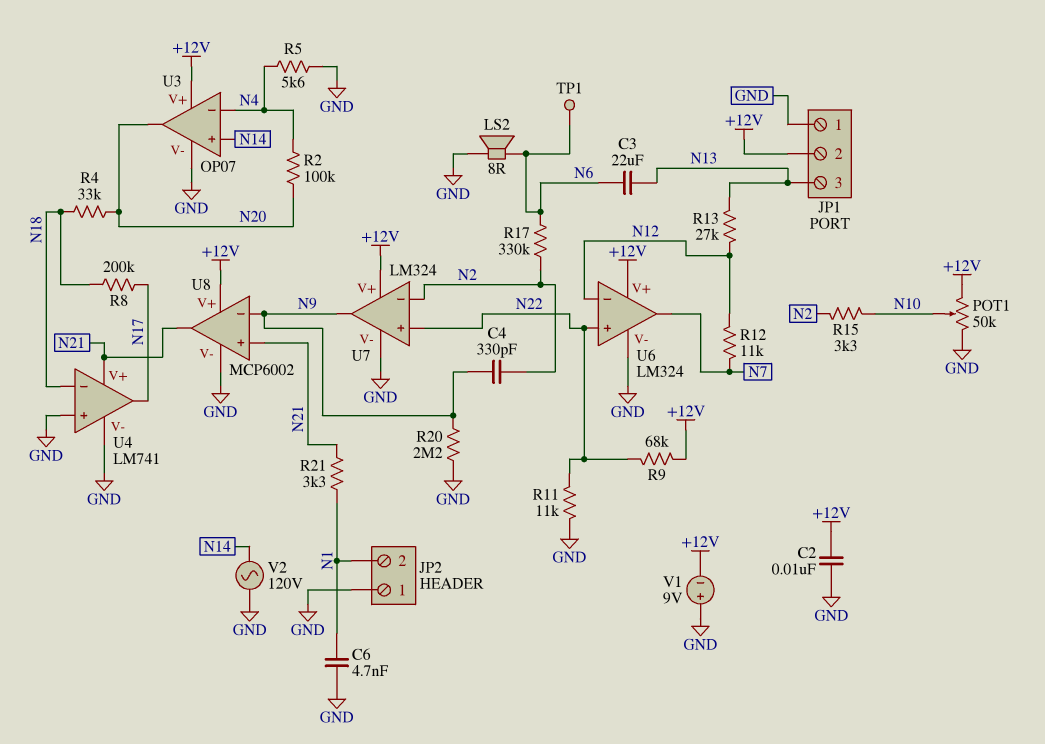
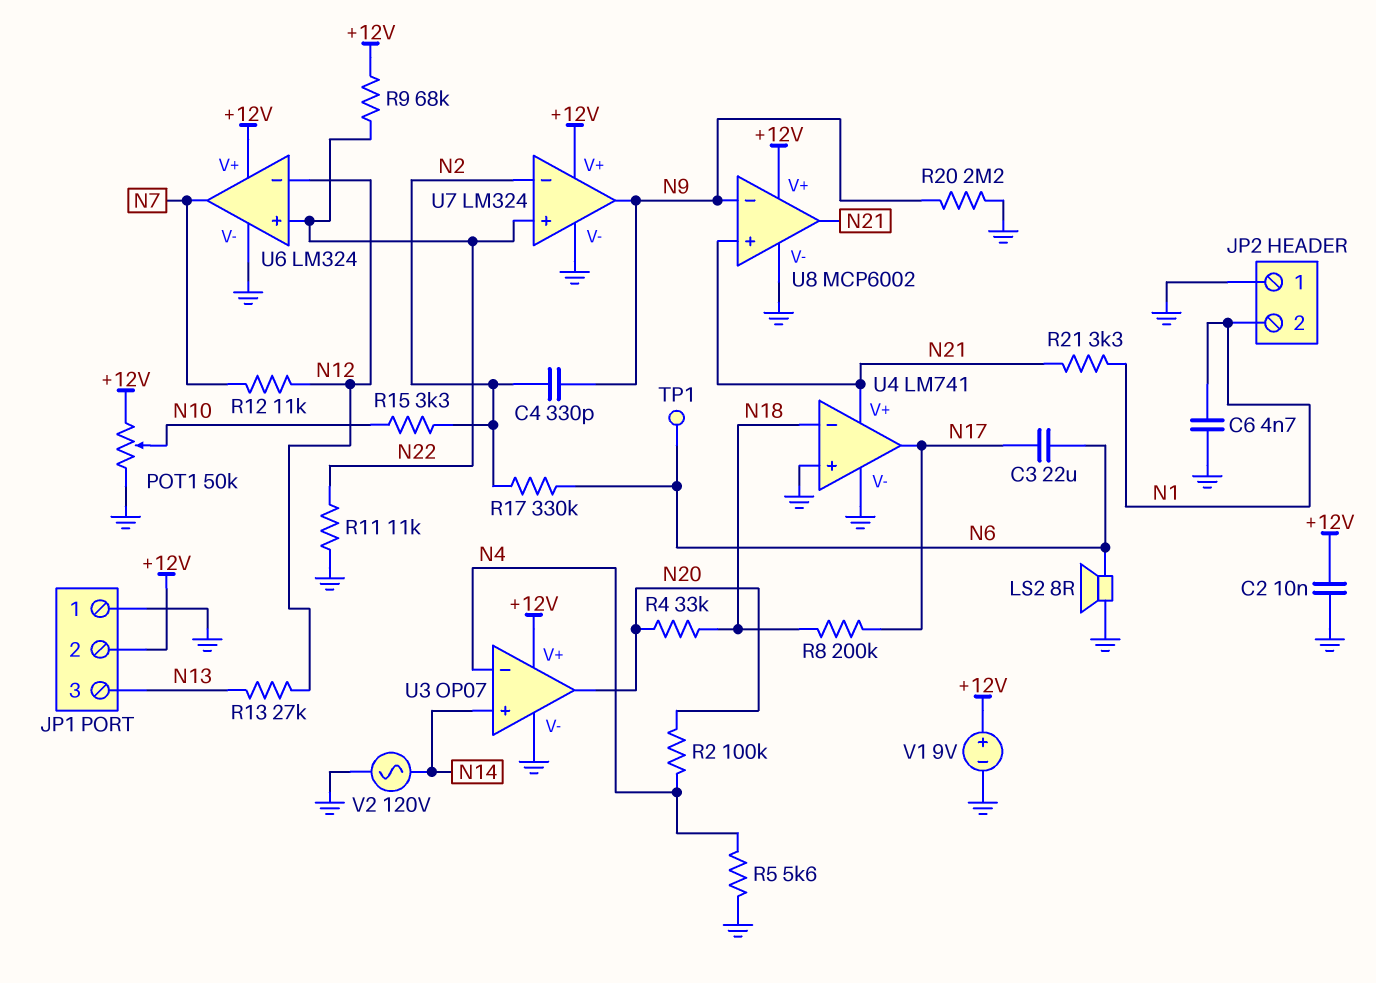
C3: 22uF (N6, N13) -> 22uF (N6, N17)
V1: 9V (plus GND, minus +12V) -> 9V (plus +12V, minus GND)

